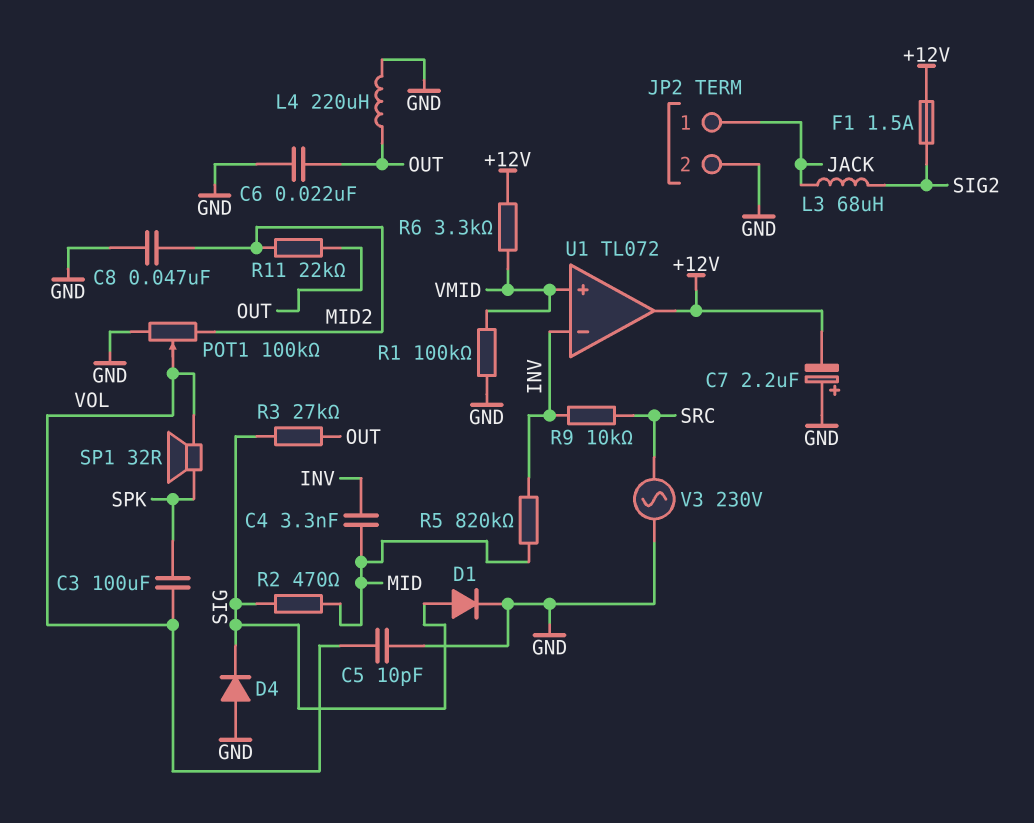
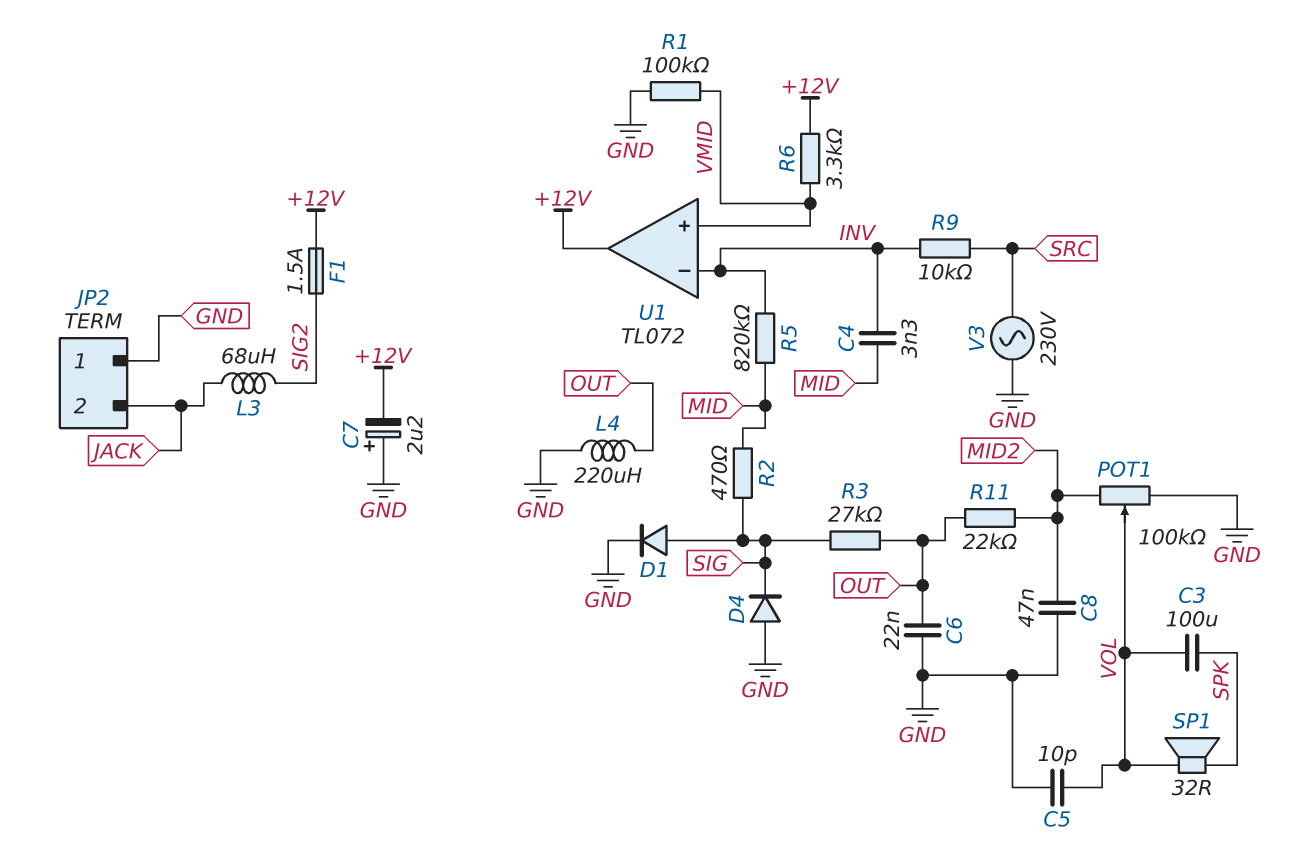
JP2 pin 1: JACK -> GND
JP2 pin 2: GND -> JACK

